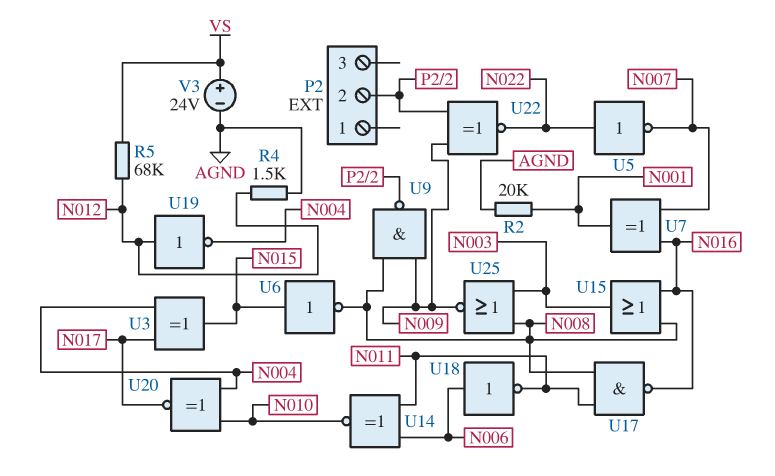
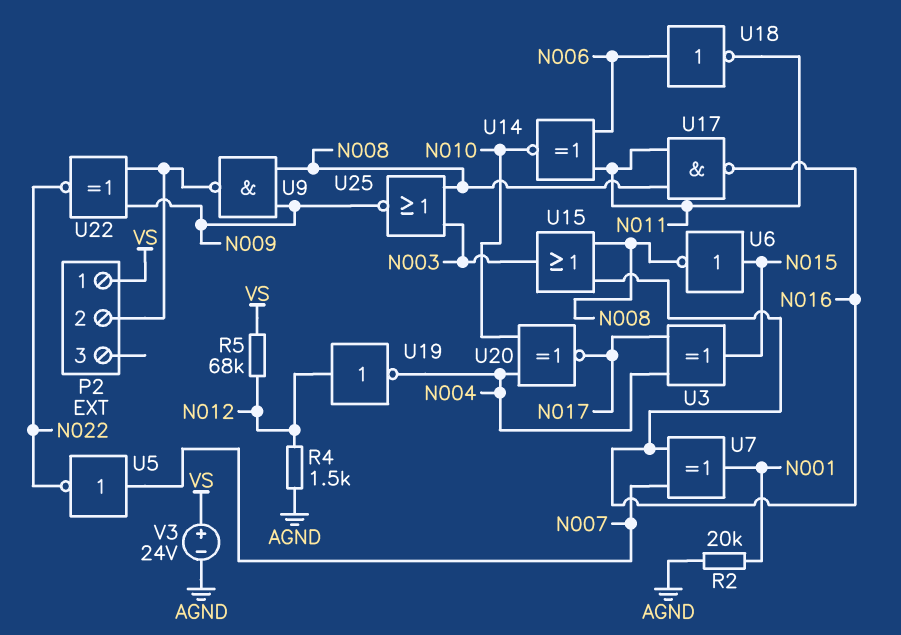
P2 pin 1: none -> VS
U5: NOT (in N022, out N007) -> NOT (in N007, out N022)

